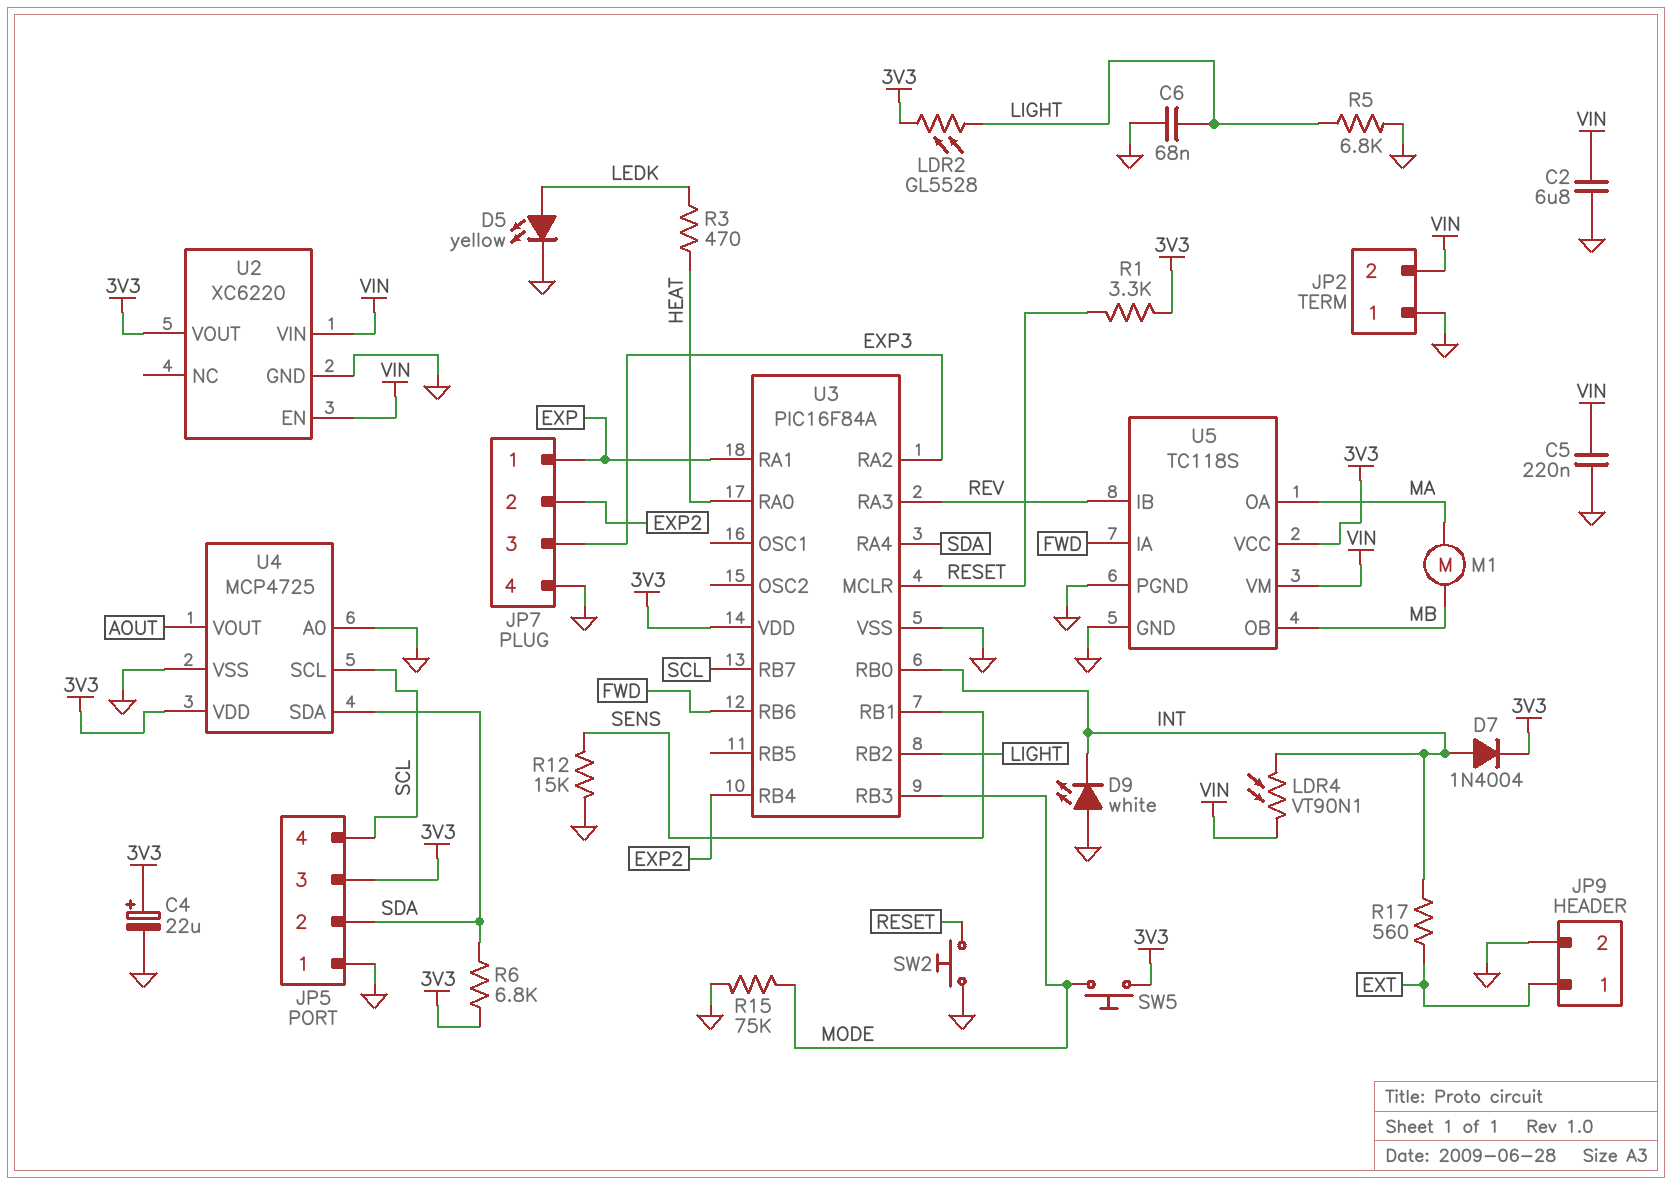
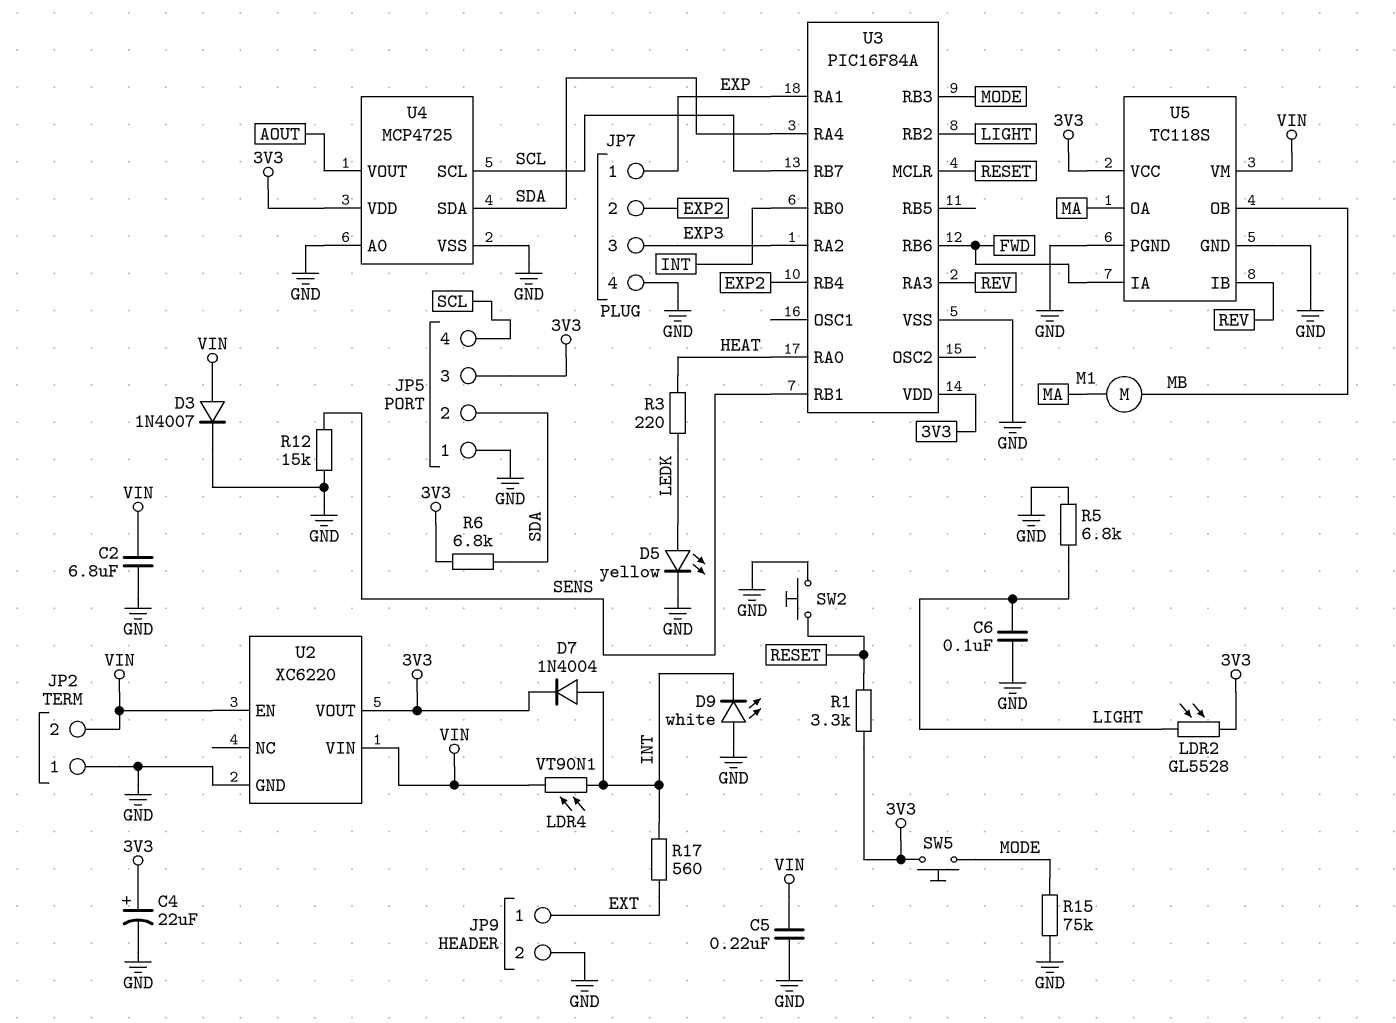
C6: 68nF (GND, LIGHT) -> 100nF (GND, LIGHT)
D3: none -> diode 1N4007 (A VIN, K GND)
R3: 470 (HEAT, LEDK) -> 220 (HEAT, LEDK)

